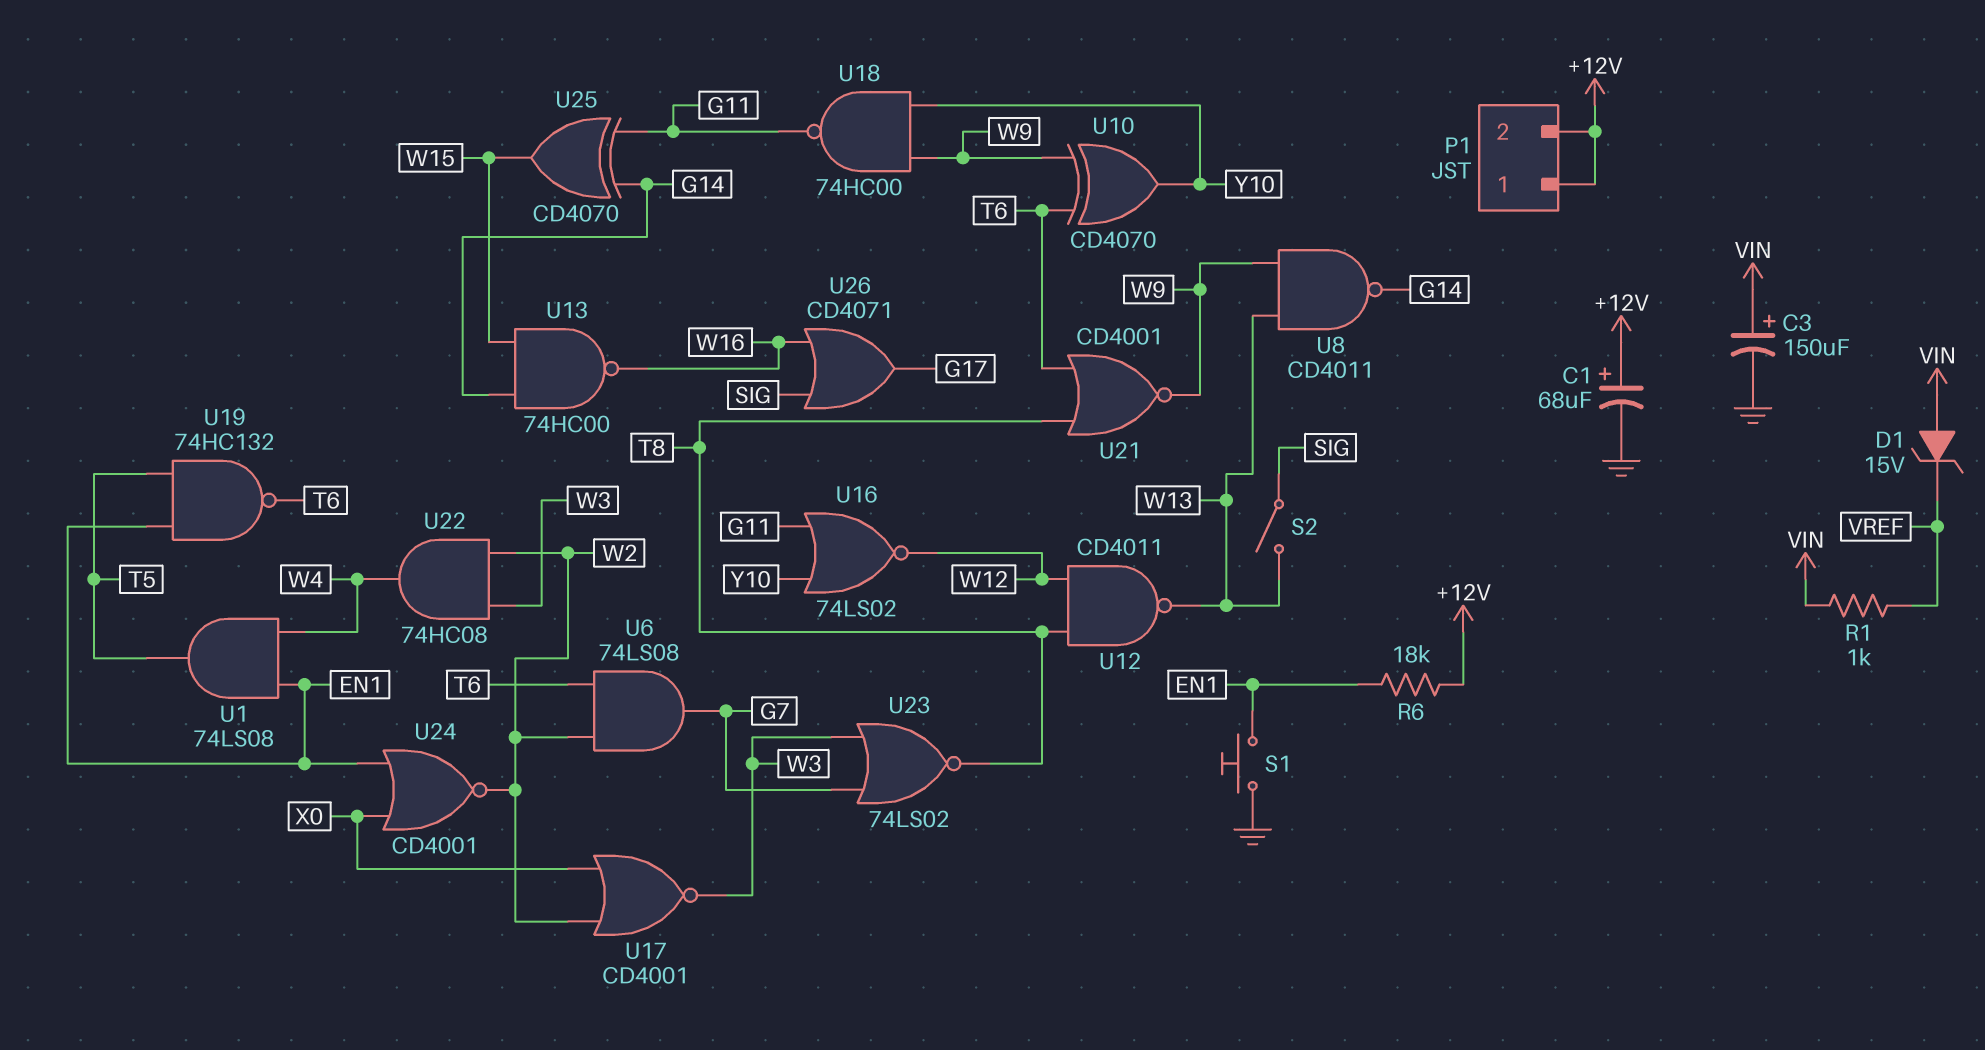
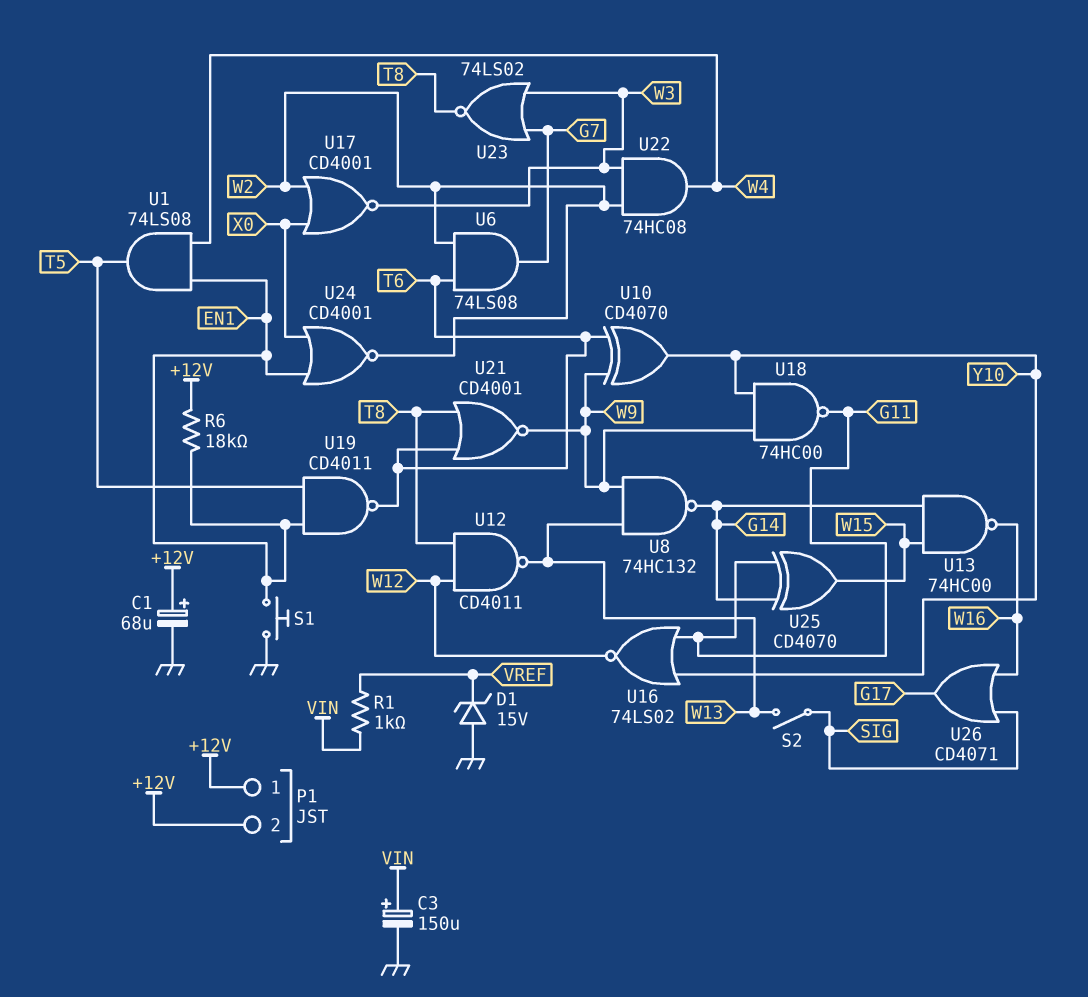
D1: zener 15V (A VIN, K VREF) -> zener 15V (A GND, K VREF)
U8: NAND CD4011 (in W9, in W13, out G14) -> NAND 74HC132 (in W9, in W13, out G14)
U19: NAND 74HC132 (in EN1, in T5, out T6) -> NAND CD4011 (in EN1, in T5, out T6)

